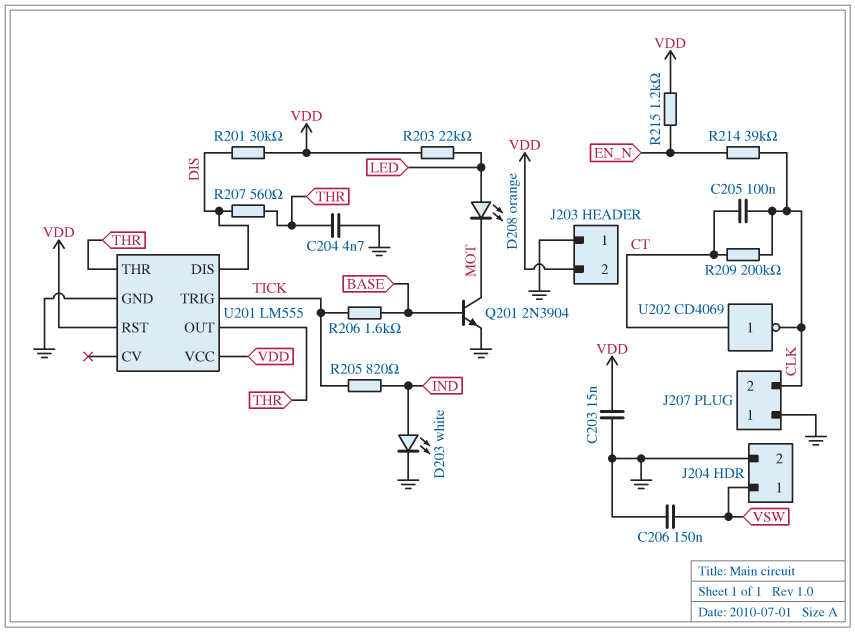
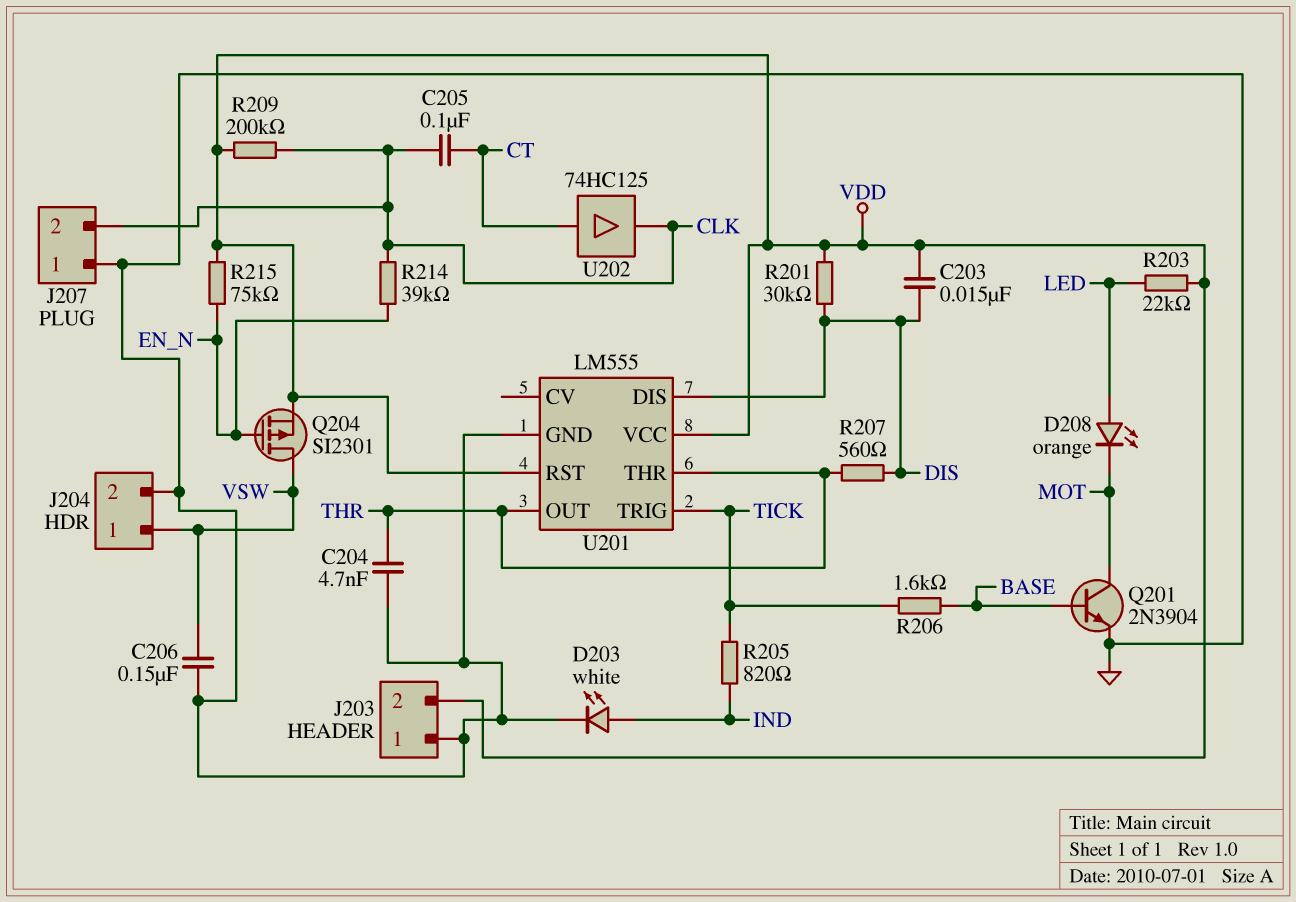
C203: 15nF (GND, VDD) -> 15nF (DIS, VDD)
Q204: none -> PMOS SI2301 (G EN_N, D VSW, S VDD)
R209: 200k (CLK, CT) -> 200k (CLK, VDD)
R215: 1.2k (EN_N, VDD) -> 75k (EN_N, VDD)
U202: NOT CD4069 (in CT, out CLK) -> buffer 74HC125 (in CT, out CLK)

